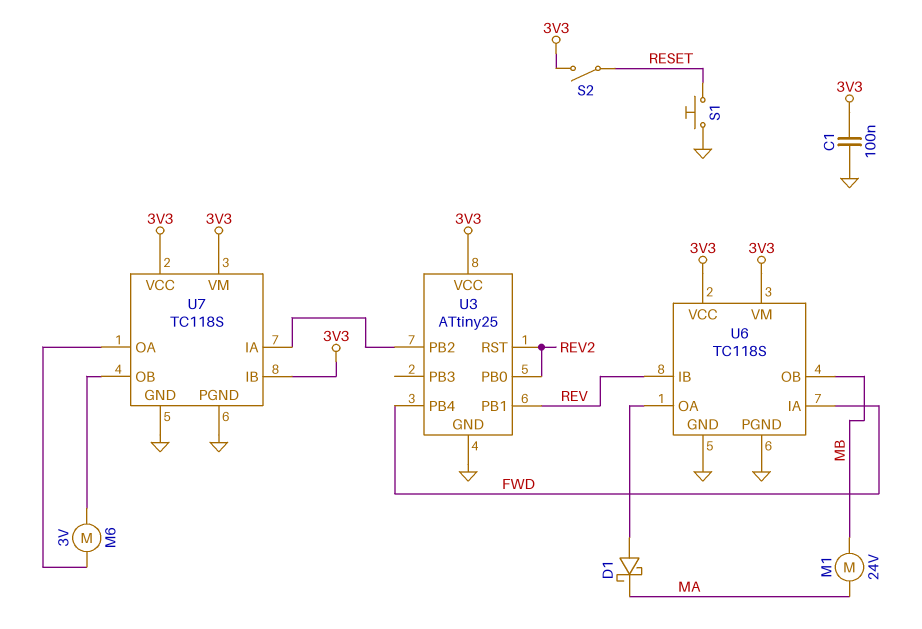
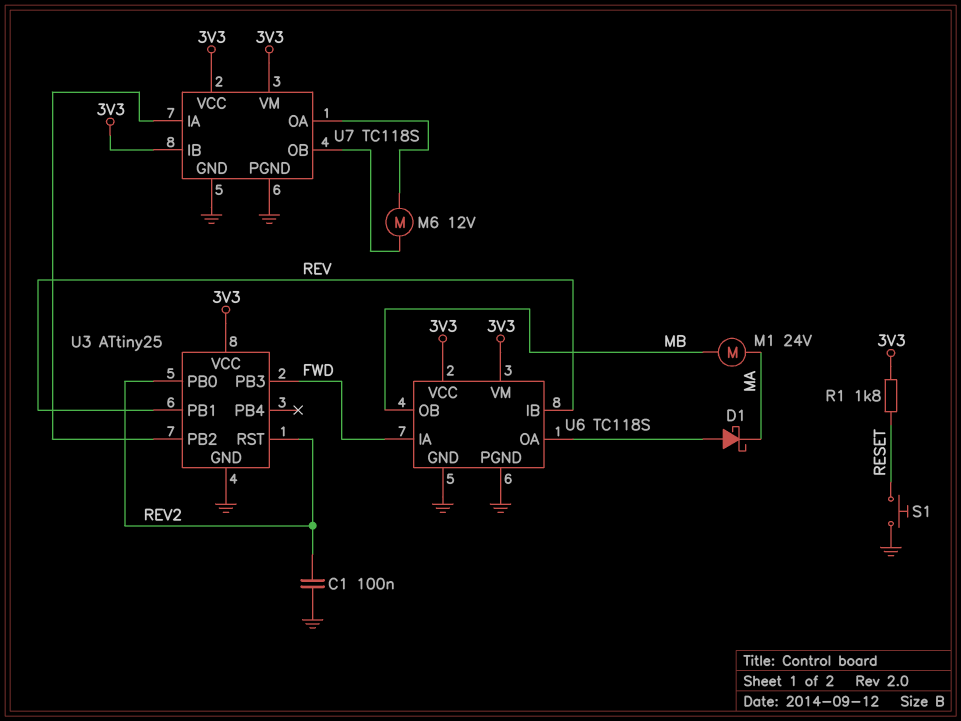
C1: 100nF (3V3, GND) -> 100nF (GND, REV2)
M6: motor 3V (U7/OA, U7/OB) -> motor 12V (U7/OA, U7/OB)
R1: none -> 1.8k (3V3, RESET)
S2: switch (3V3, RESET) -> none
U3 pin PB3: none -> FWD
U3 pin PB4: FWD -> none

